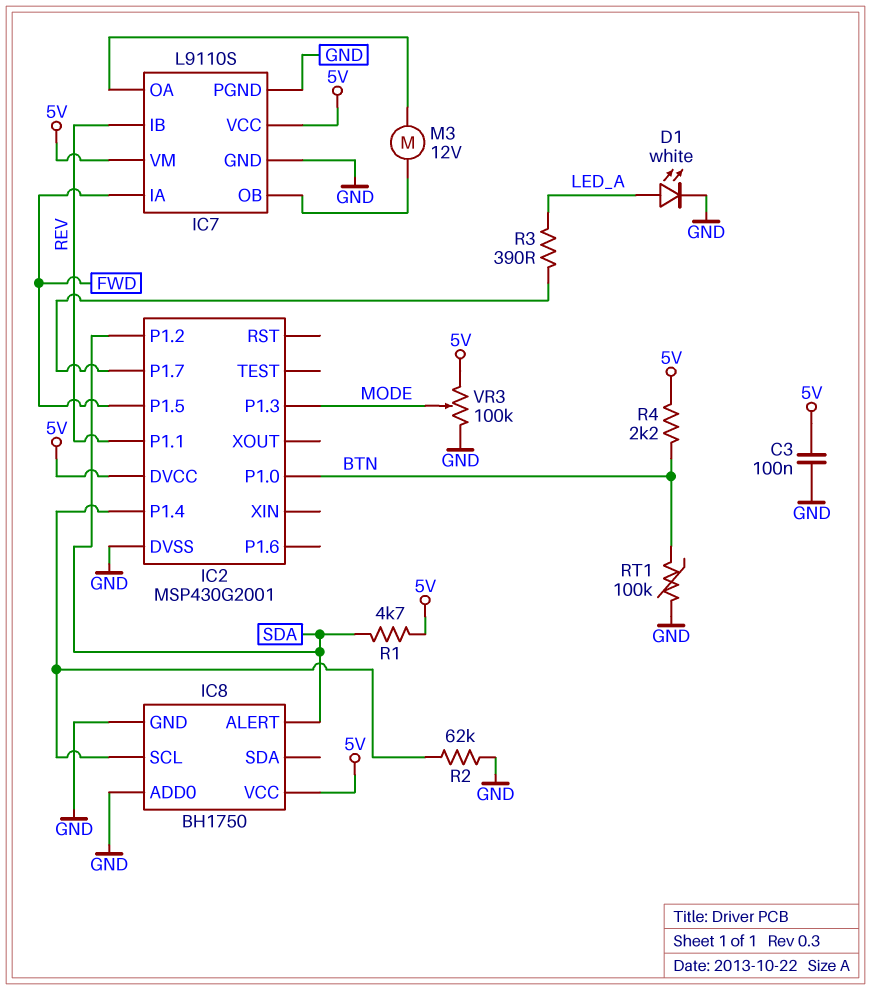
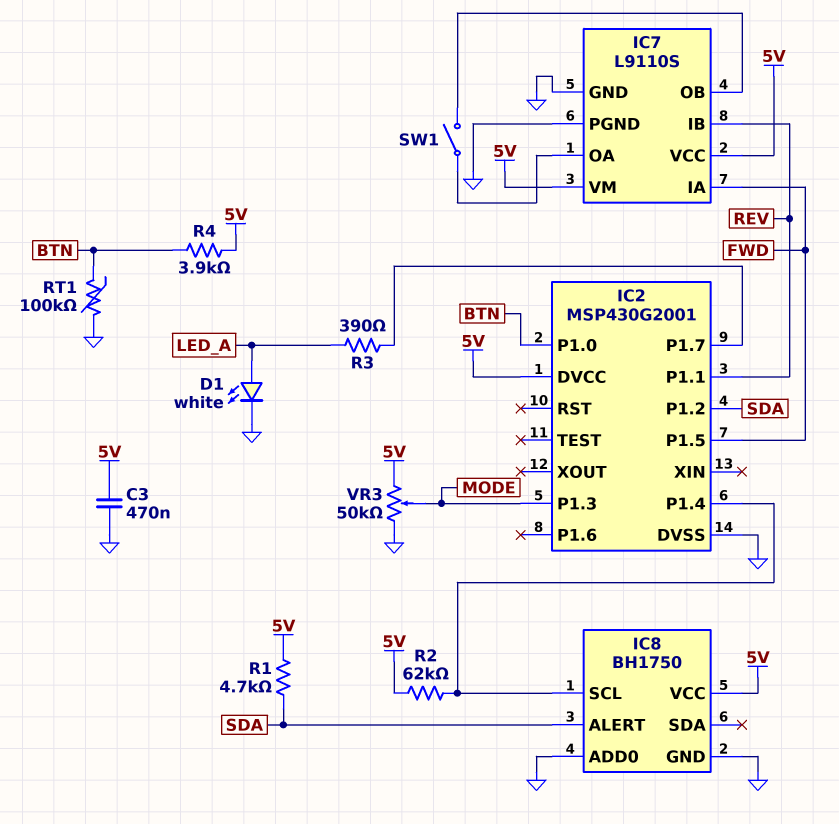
C3: 100nF (5V, GND) -> 470nF (5V, GND)
M3: motor 12V (IC7/OA, IC7/OB) -> none
R2: 62k (GND, IC2/P1.4) -> 62k (5V, IC2/P1.4)
R4: 2.2k (5V, BTN) -> 3.9k (5V, BTN)
SW1: none -> switch (IC7/OA, IC7/OB)
VR3: 100k (5V, GND, wiper MODE) -> 50k (5V, GND, wiper MODE)

